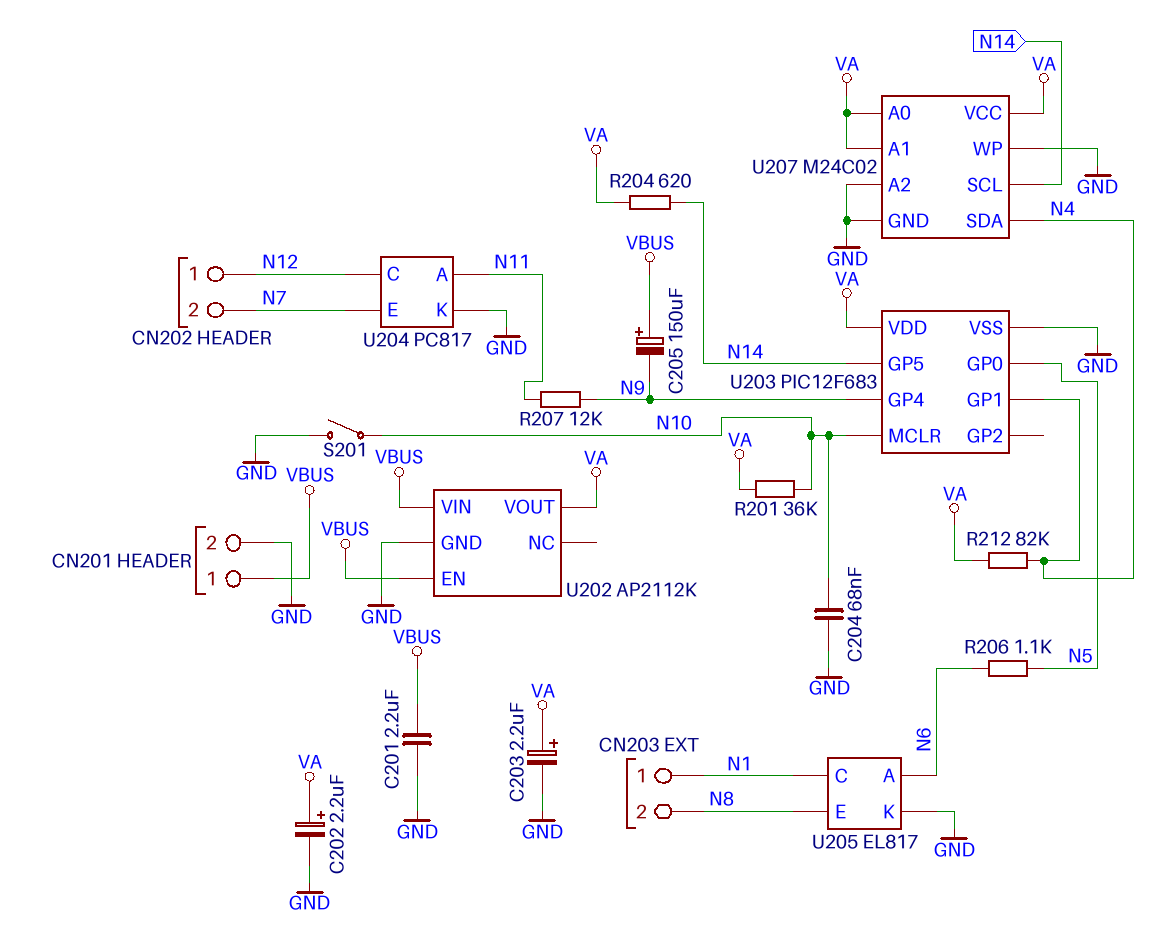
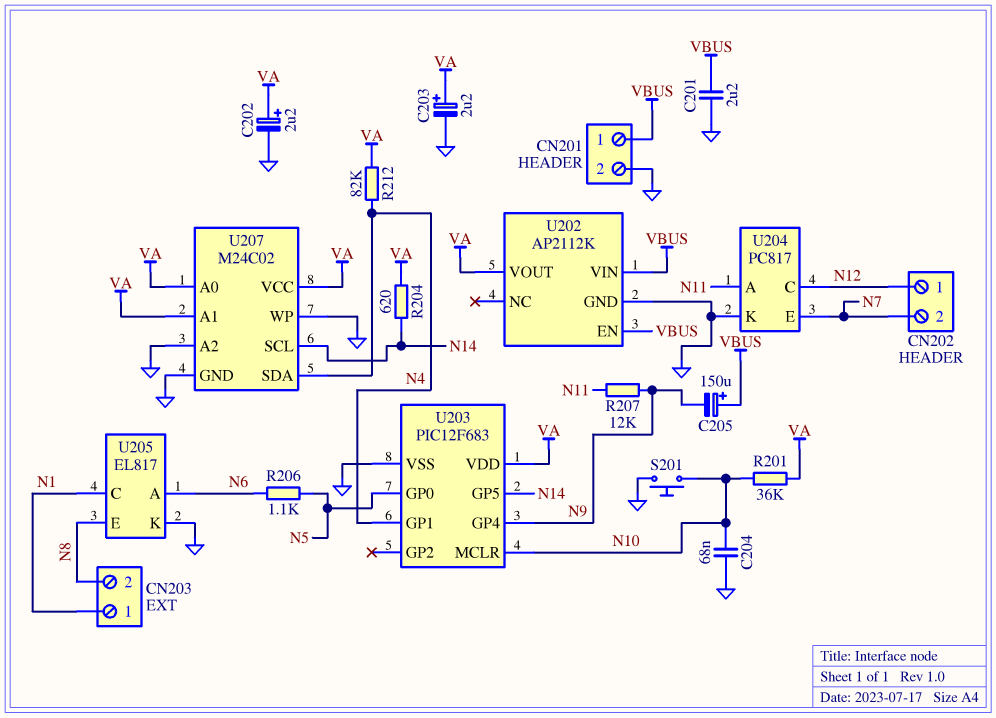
S201: switch (GND, N10) -> button (GND, N10)

